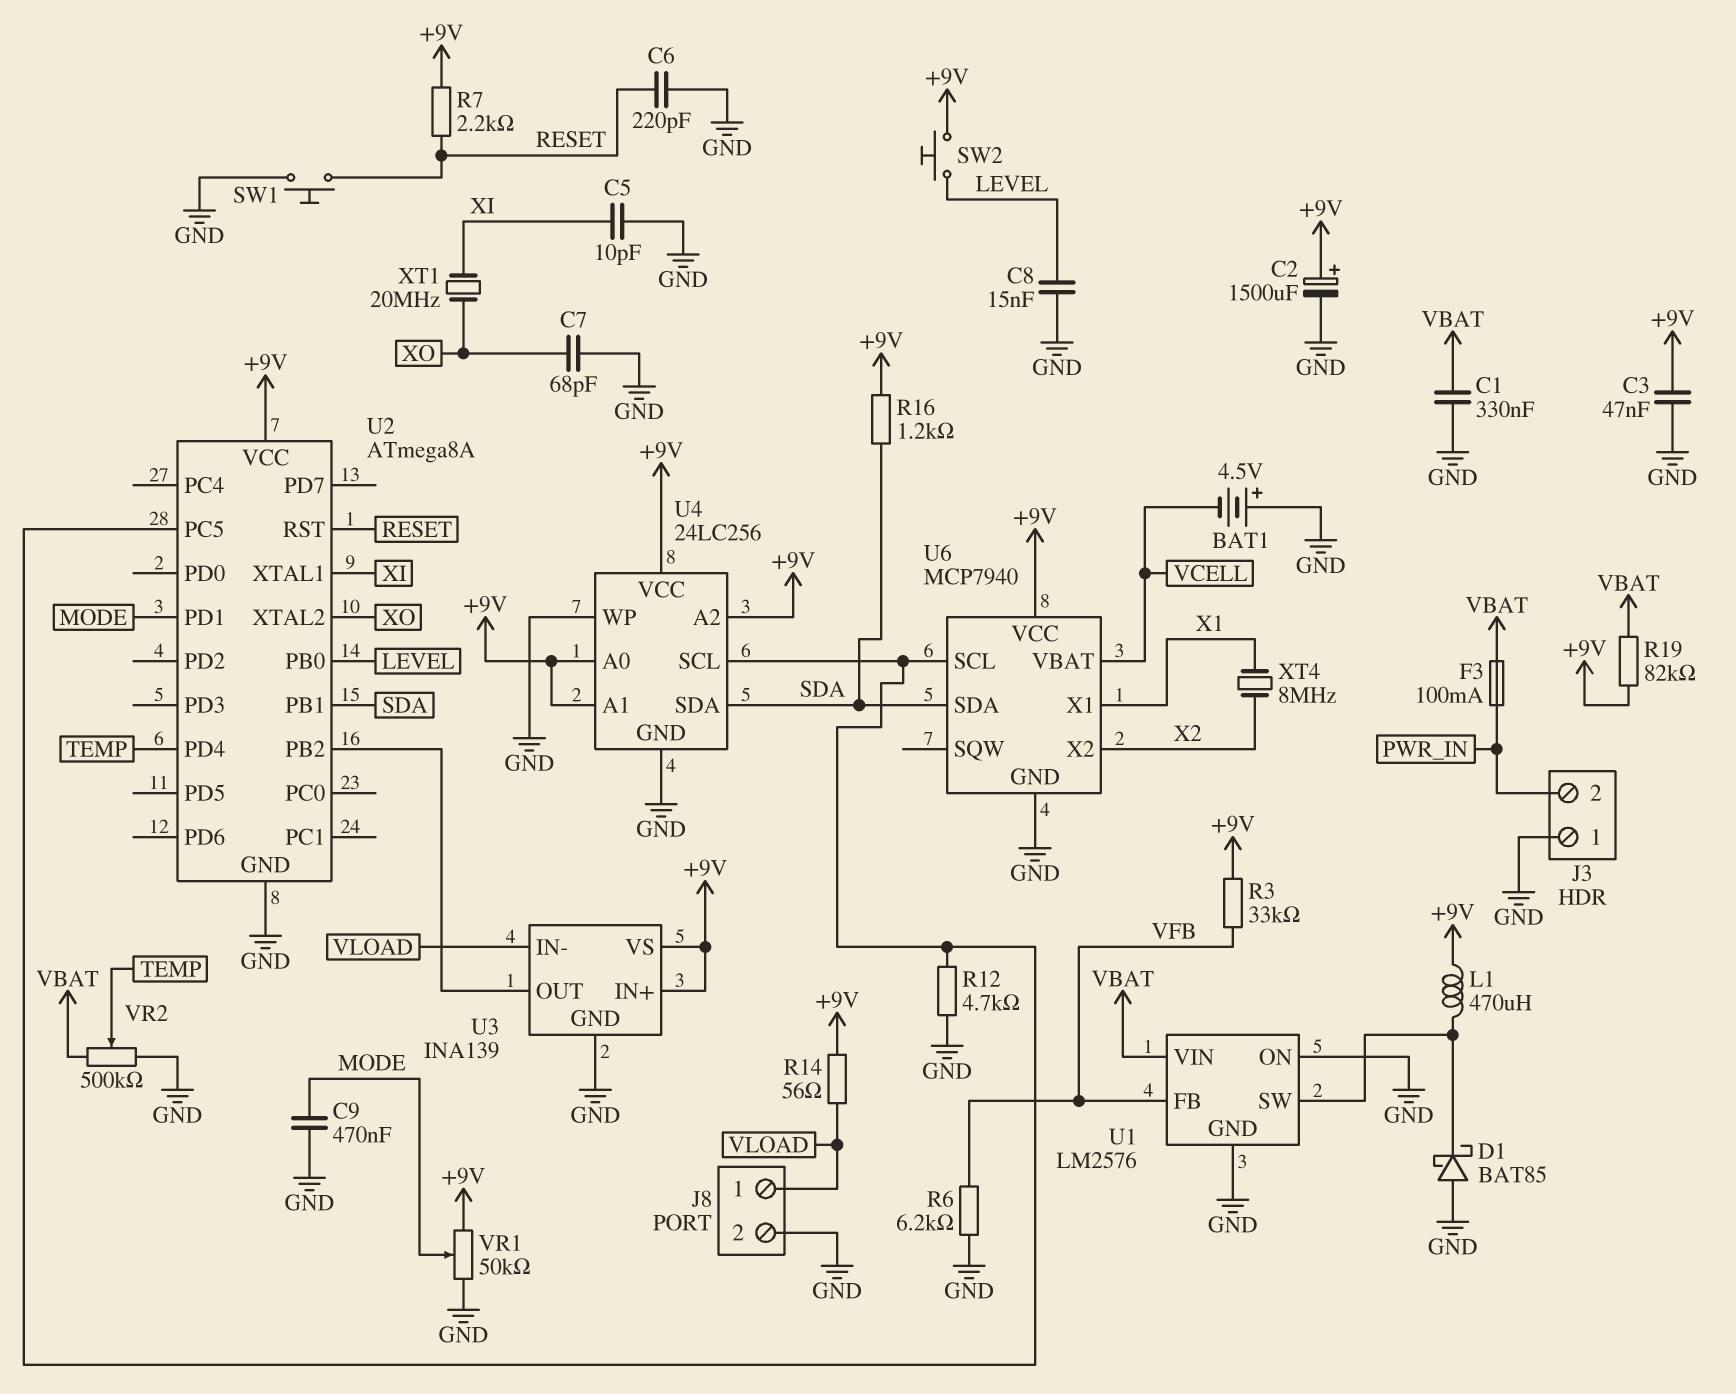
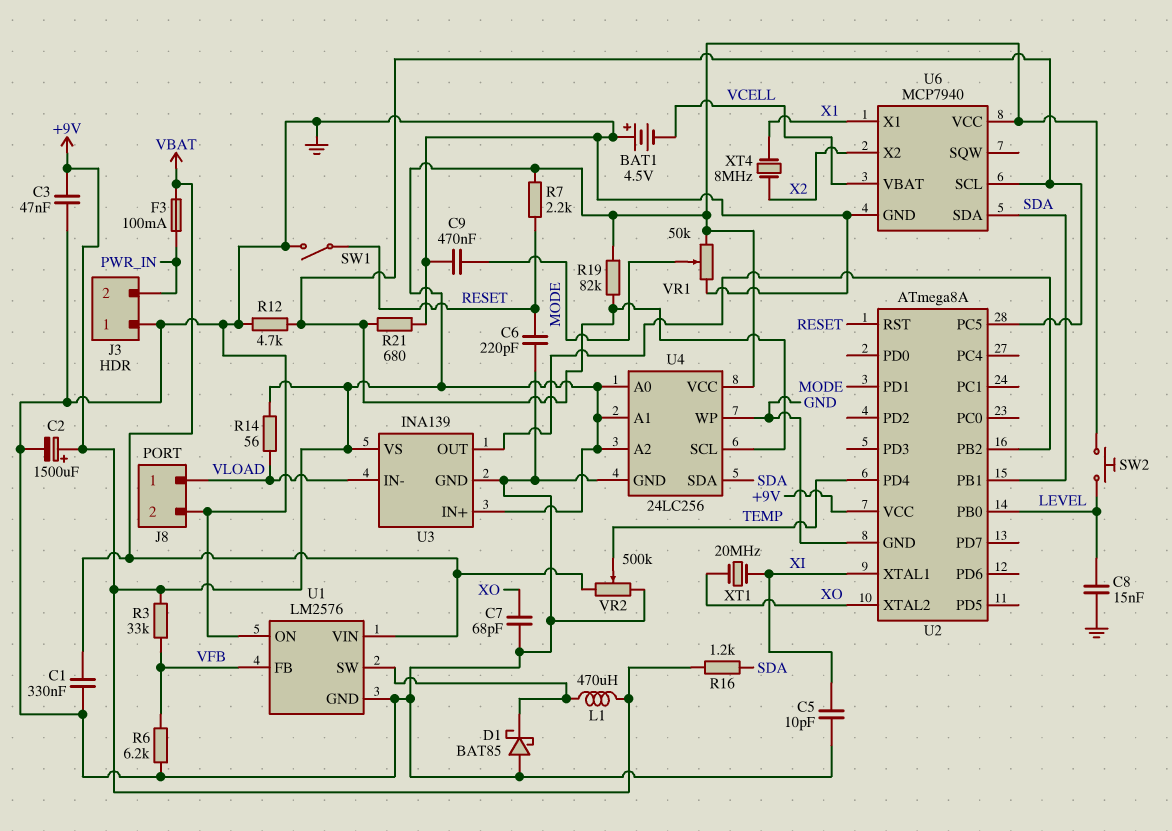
R19: 82k (+9V, VBAT) -> 82k (+9V, U2/PC5)
R21: none -> 680 (GND, U2/PC5)
SW1: button (GND, RESET) -> switch (GND, RESET)

